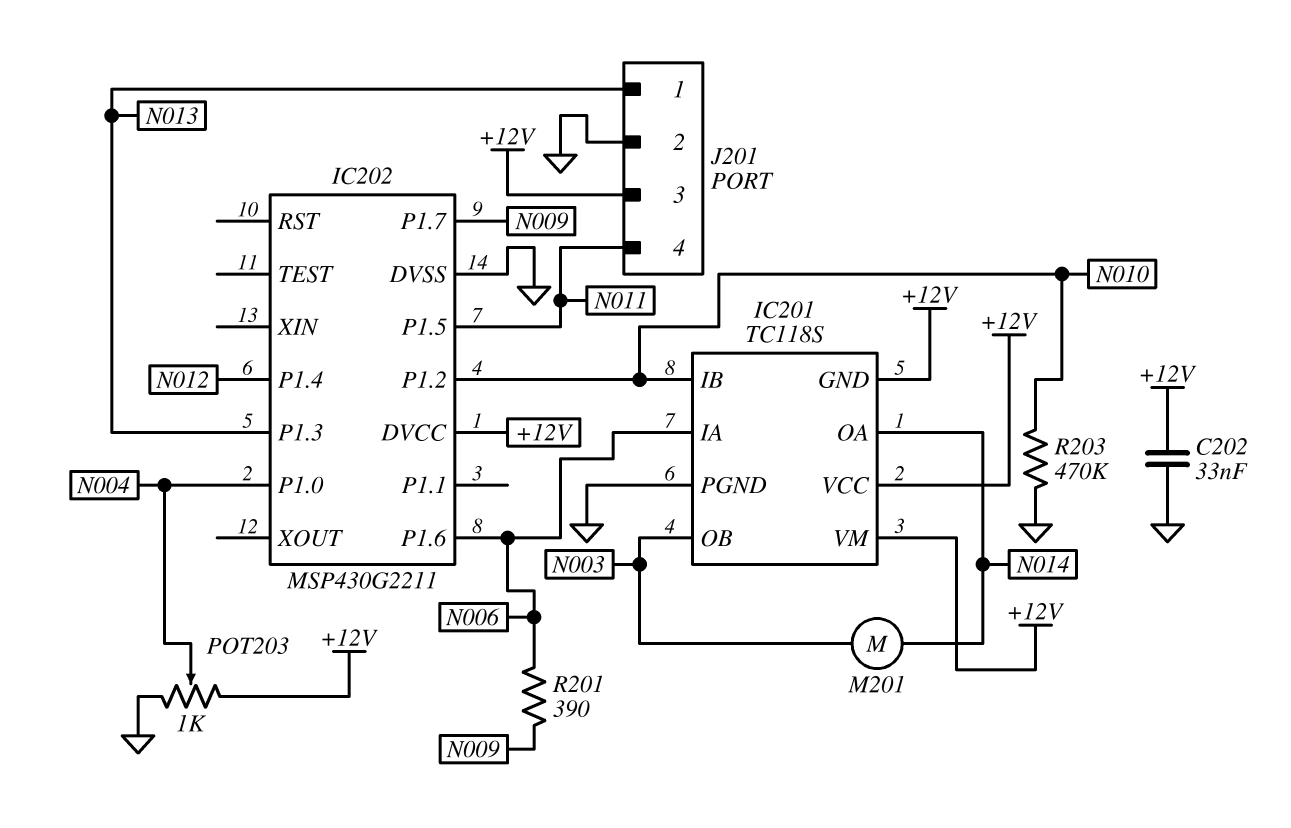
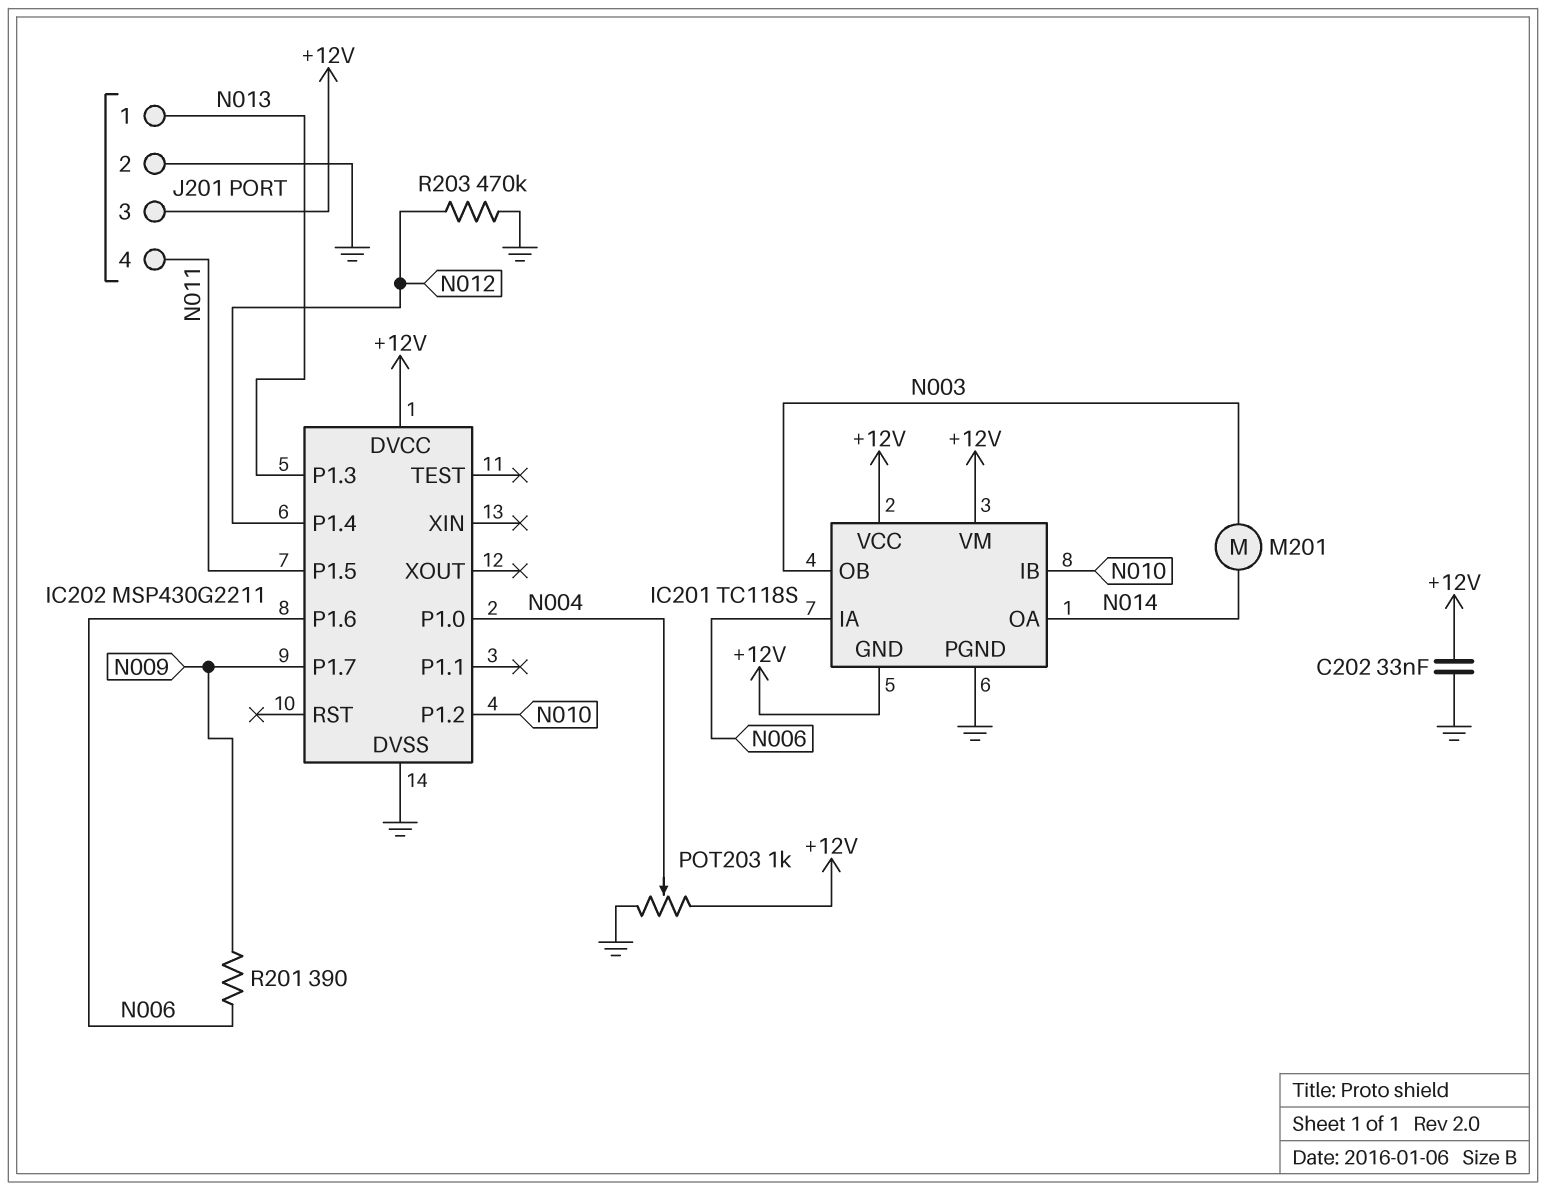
R203: 470k (GND, N010) -> 470k (GND, N012)

